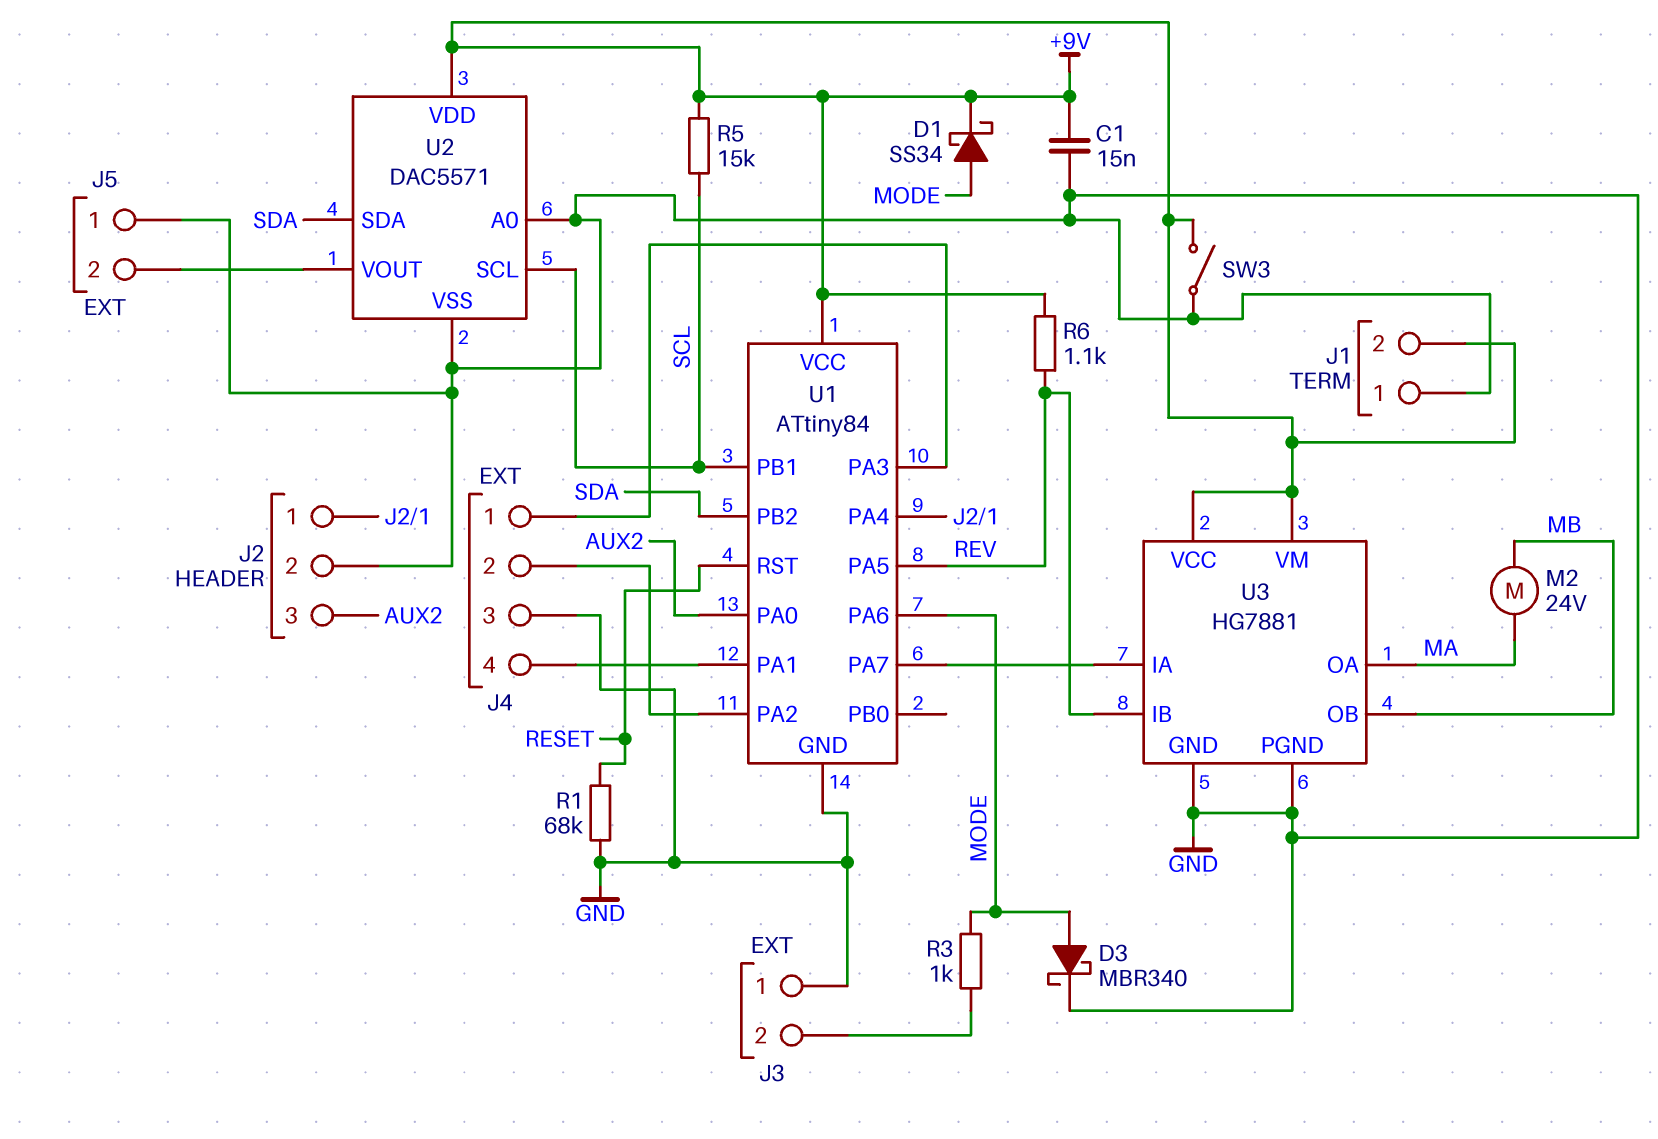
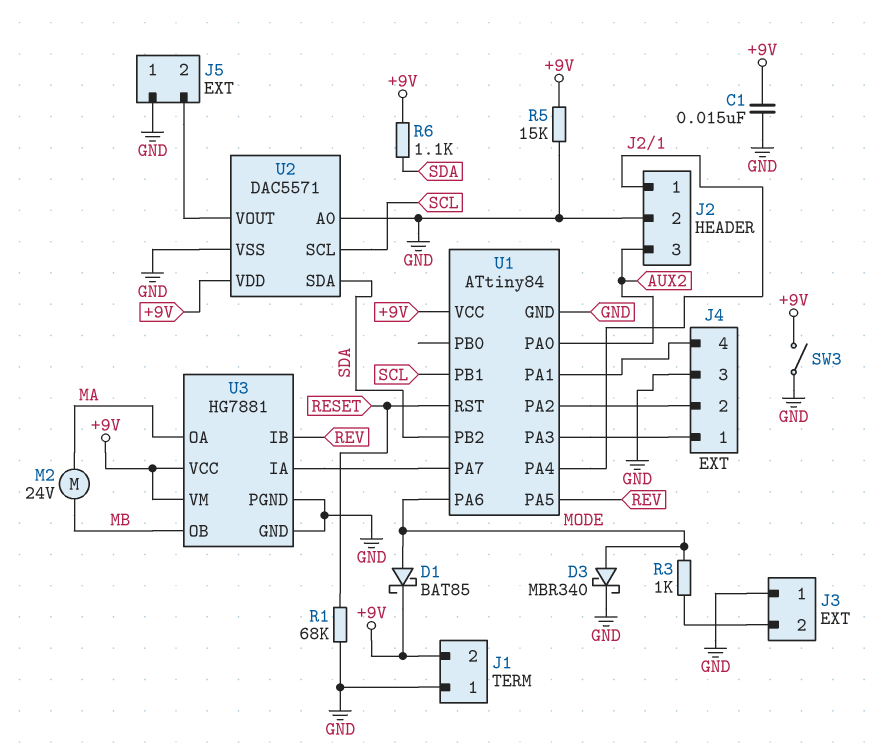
D1: schottky SS34 (A MODE, K +9V) -> schottky BAT85 (A MODE, K +9V)
R5: 15k (+9V, SCL) -> 15k (+9V, GND)
R6: 1.1k (+9V, REV) -> 1.1k (+9V, SDA)

